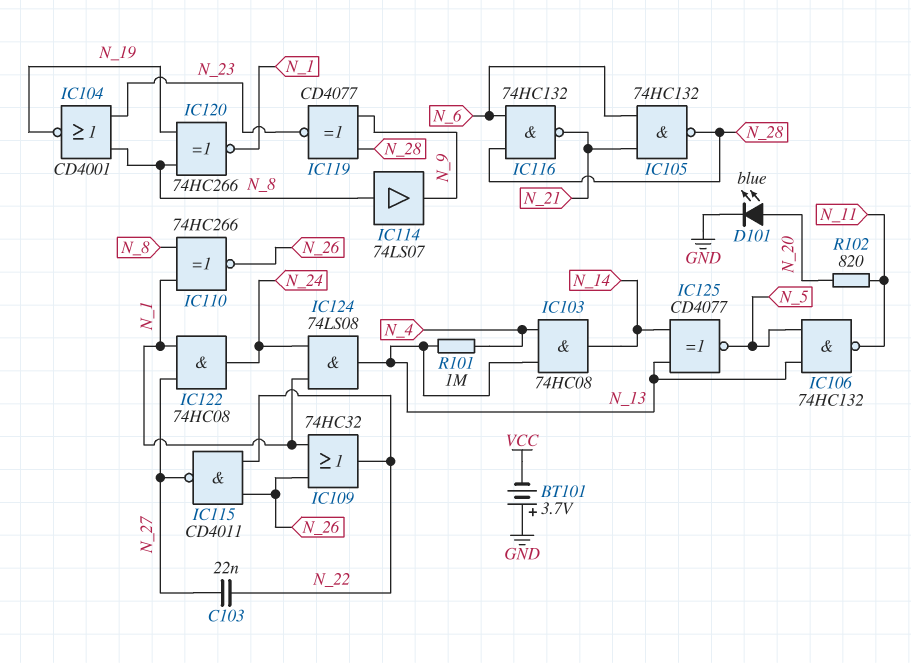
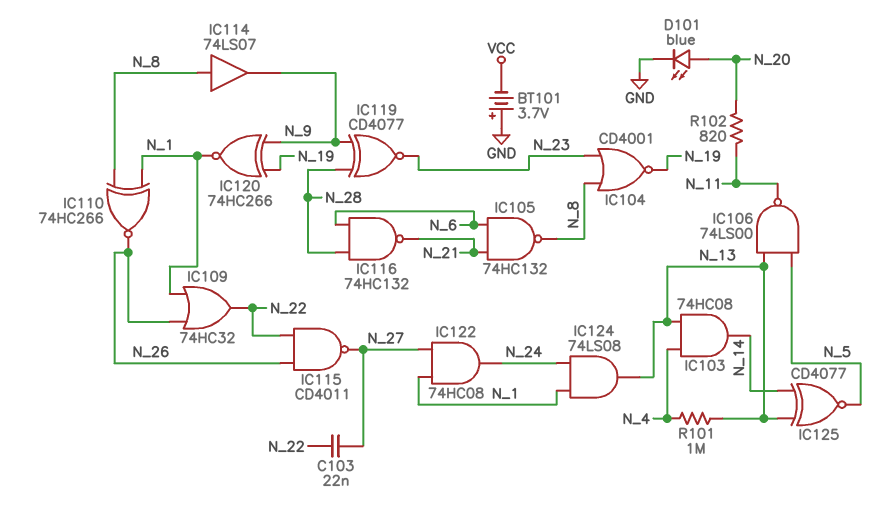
IC105: NAND 74HC132 (in N_6, in N_21, out N_28) -> NAND 74HC132 (in N_6, in N_21, out N_8)
IC106: NAND 74HC132 (in N_5, in N_13, out N_11) -> NAND 74LS00 (in N_5, in N_13, out N_11)
IC120: XNOR 74HC266 (in N_8, in N_19, out N_1) -> XNOR 74HC266 (in N_9, in N_19, out N_1)

